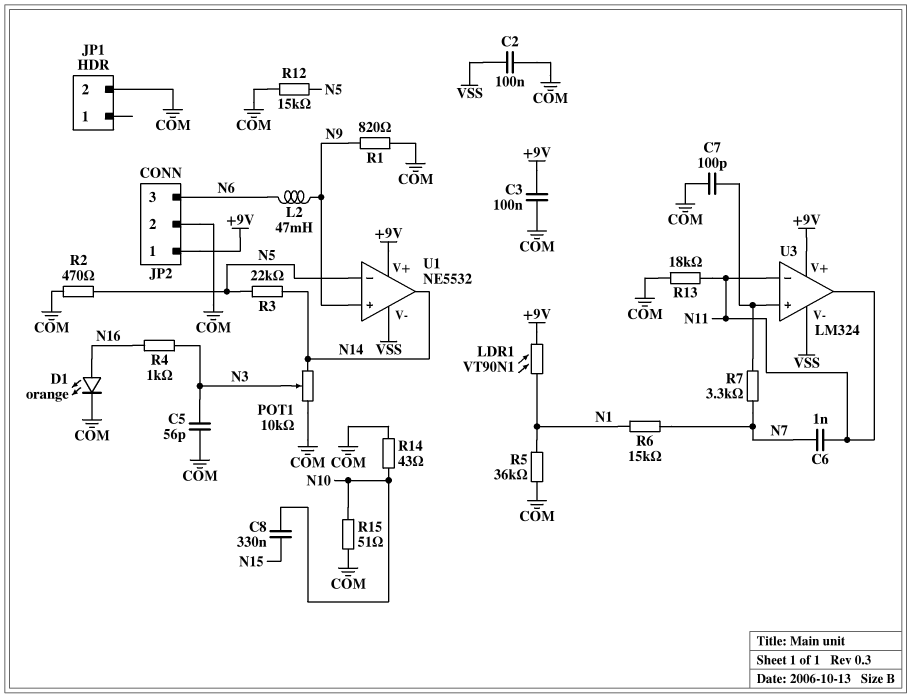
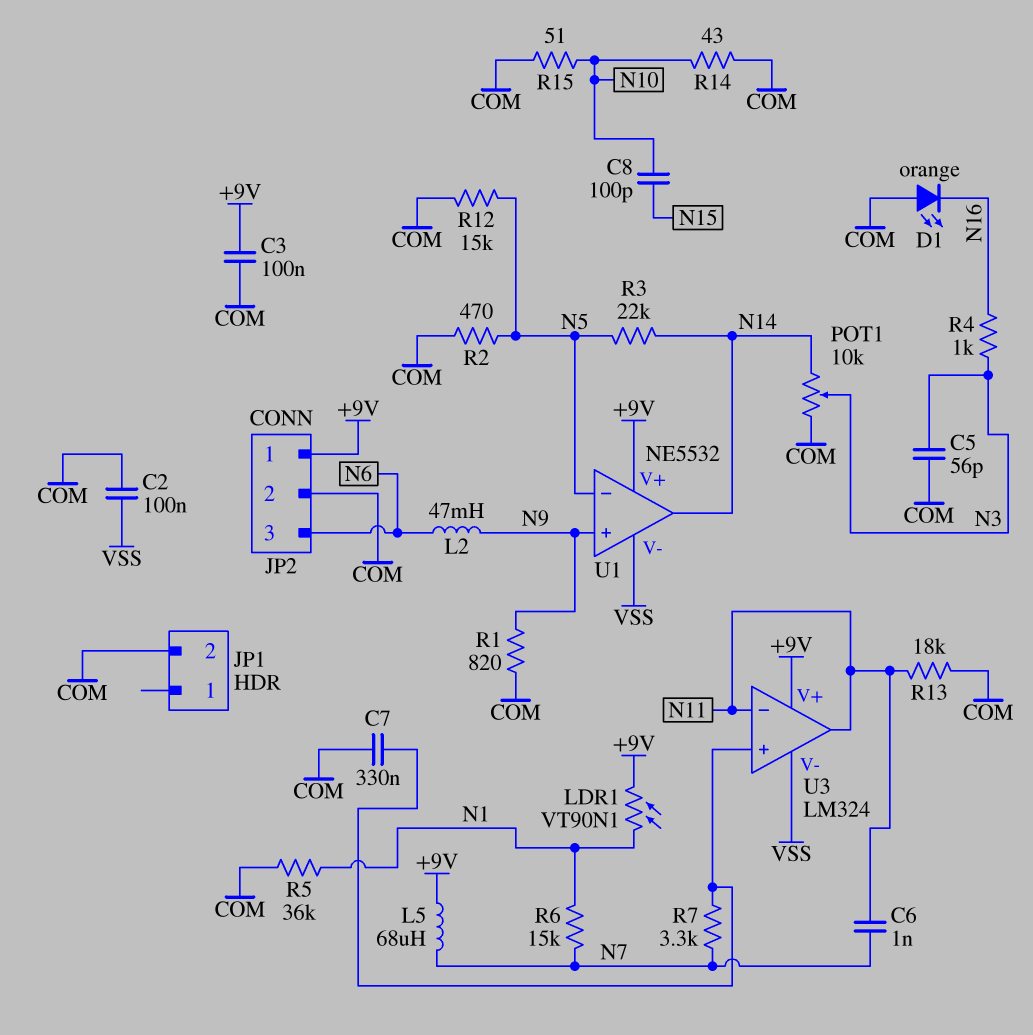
C7: 100pF (COM, U3/in+) -> 330nF (COM, U3/in+)
C8: 330nF (N10, N15) -> 100pF (N10, N15)
D1: LED orange (A N16, K COM) -> LED orange (A COM, K N16)
L5: none -> 68uH (+9V, N7)

